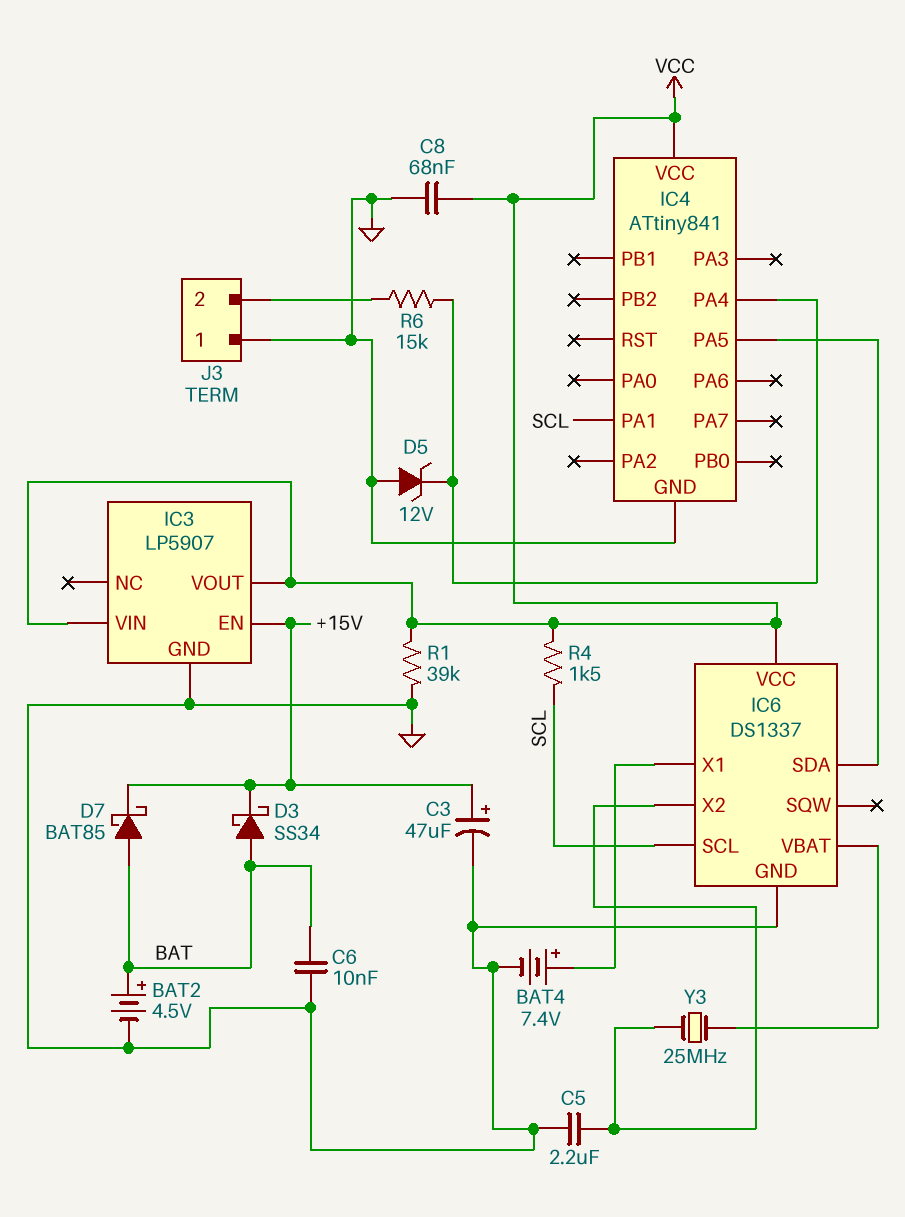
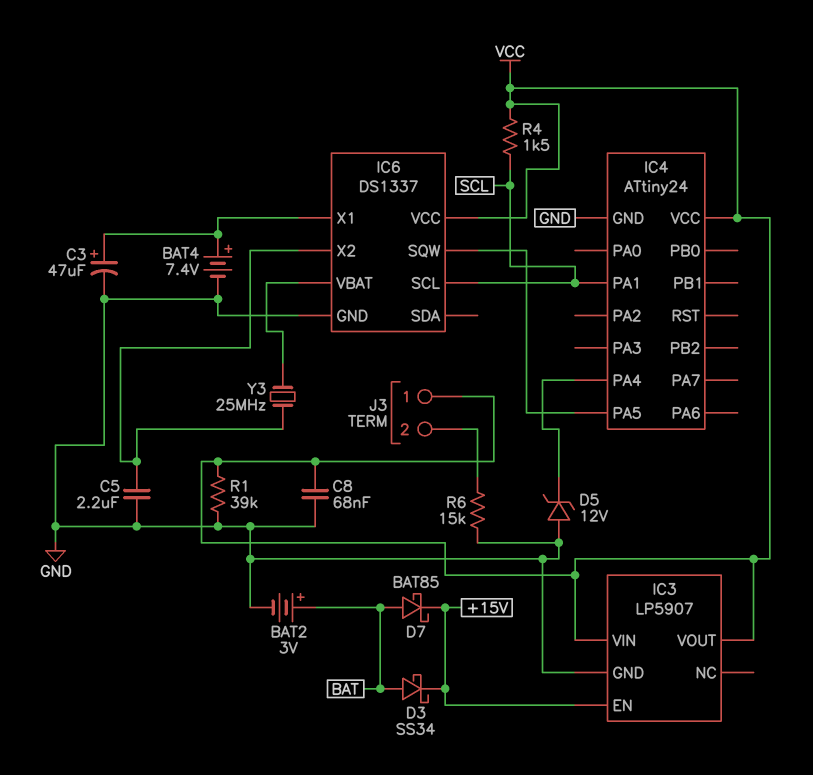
BAT2: 4.5V (plus BAT, minus GND) -> 3V (plus BAT, minus GND)
C3: 47uF (plus +15V, minus GND) -> 47uF (plus IC6/X1, minus GND)
C6: 10nF (BAT, GND) -> none
IC4: ATtiny841 -> ATtiny24
IC6 pin SDA: IC4/PA5 -> none
IC6 pin SQW: none -> IC4/PA5
J3 pin 1: GND -> VCC
R6: 15k (IC4/PA4, J3/2) -> 15k (GND, J3/2)

